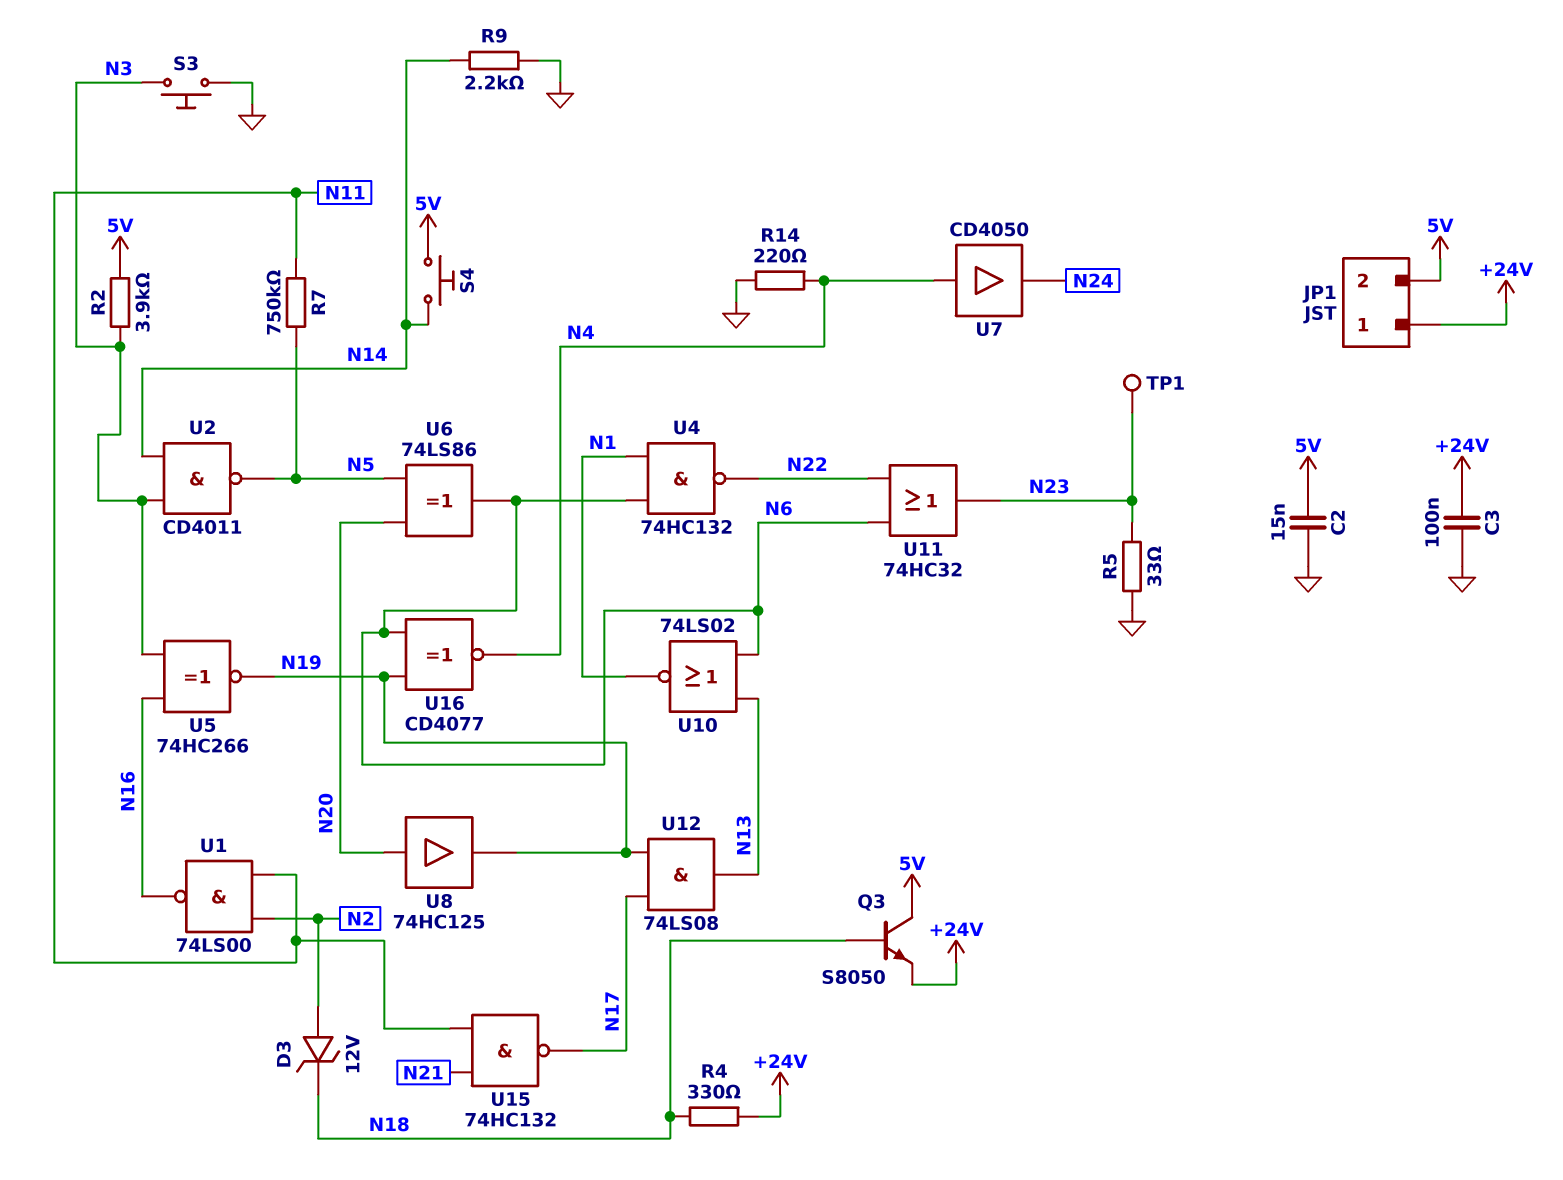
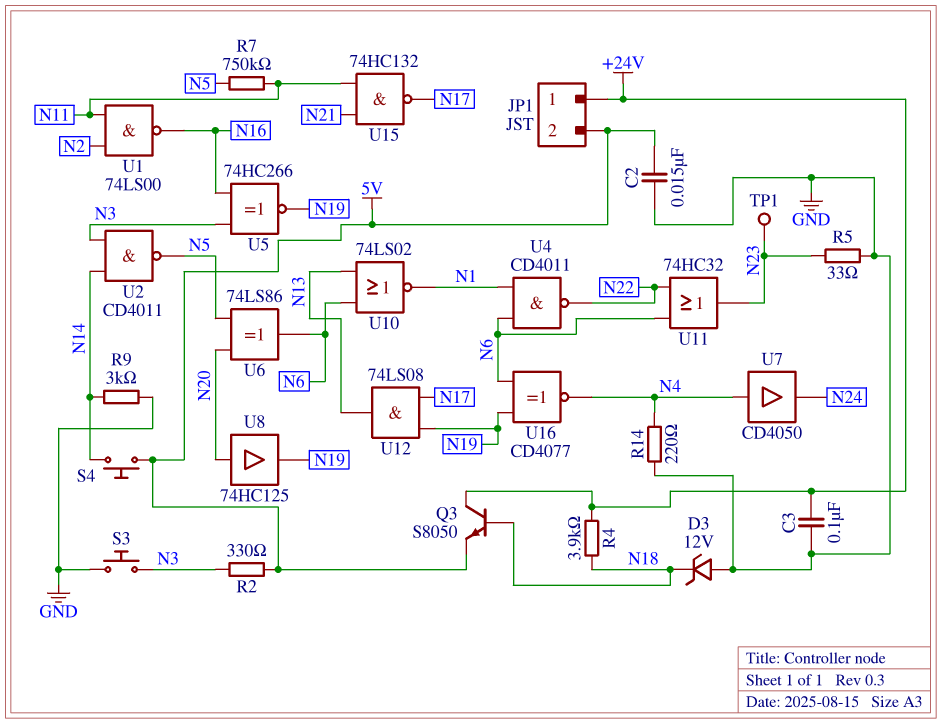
D3: zener 12V (A N2, K N18) -> zener 12V (A GND, K N18)
Q3: NPN S8050 (B N18, C 5V, E +24V) -> NPN S8050 (B N18, C +24V, E 5V)
R2: 3.9k (5V, N3) -> 330 (5V, N3)
R4: 330 (+24V, N18) -> 3.9k (+24V, N18)
R9: 2.2k (GND, N14) -> 3k (GND, N14)
U4: NAND 74HC132 (in N1, in N6, out N22) -> NAND CD4011 (in N1, in N6, out N22)

